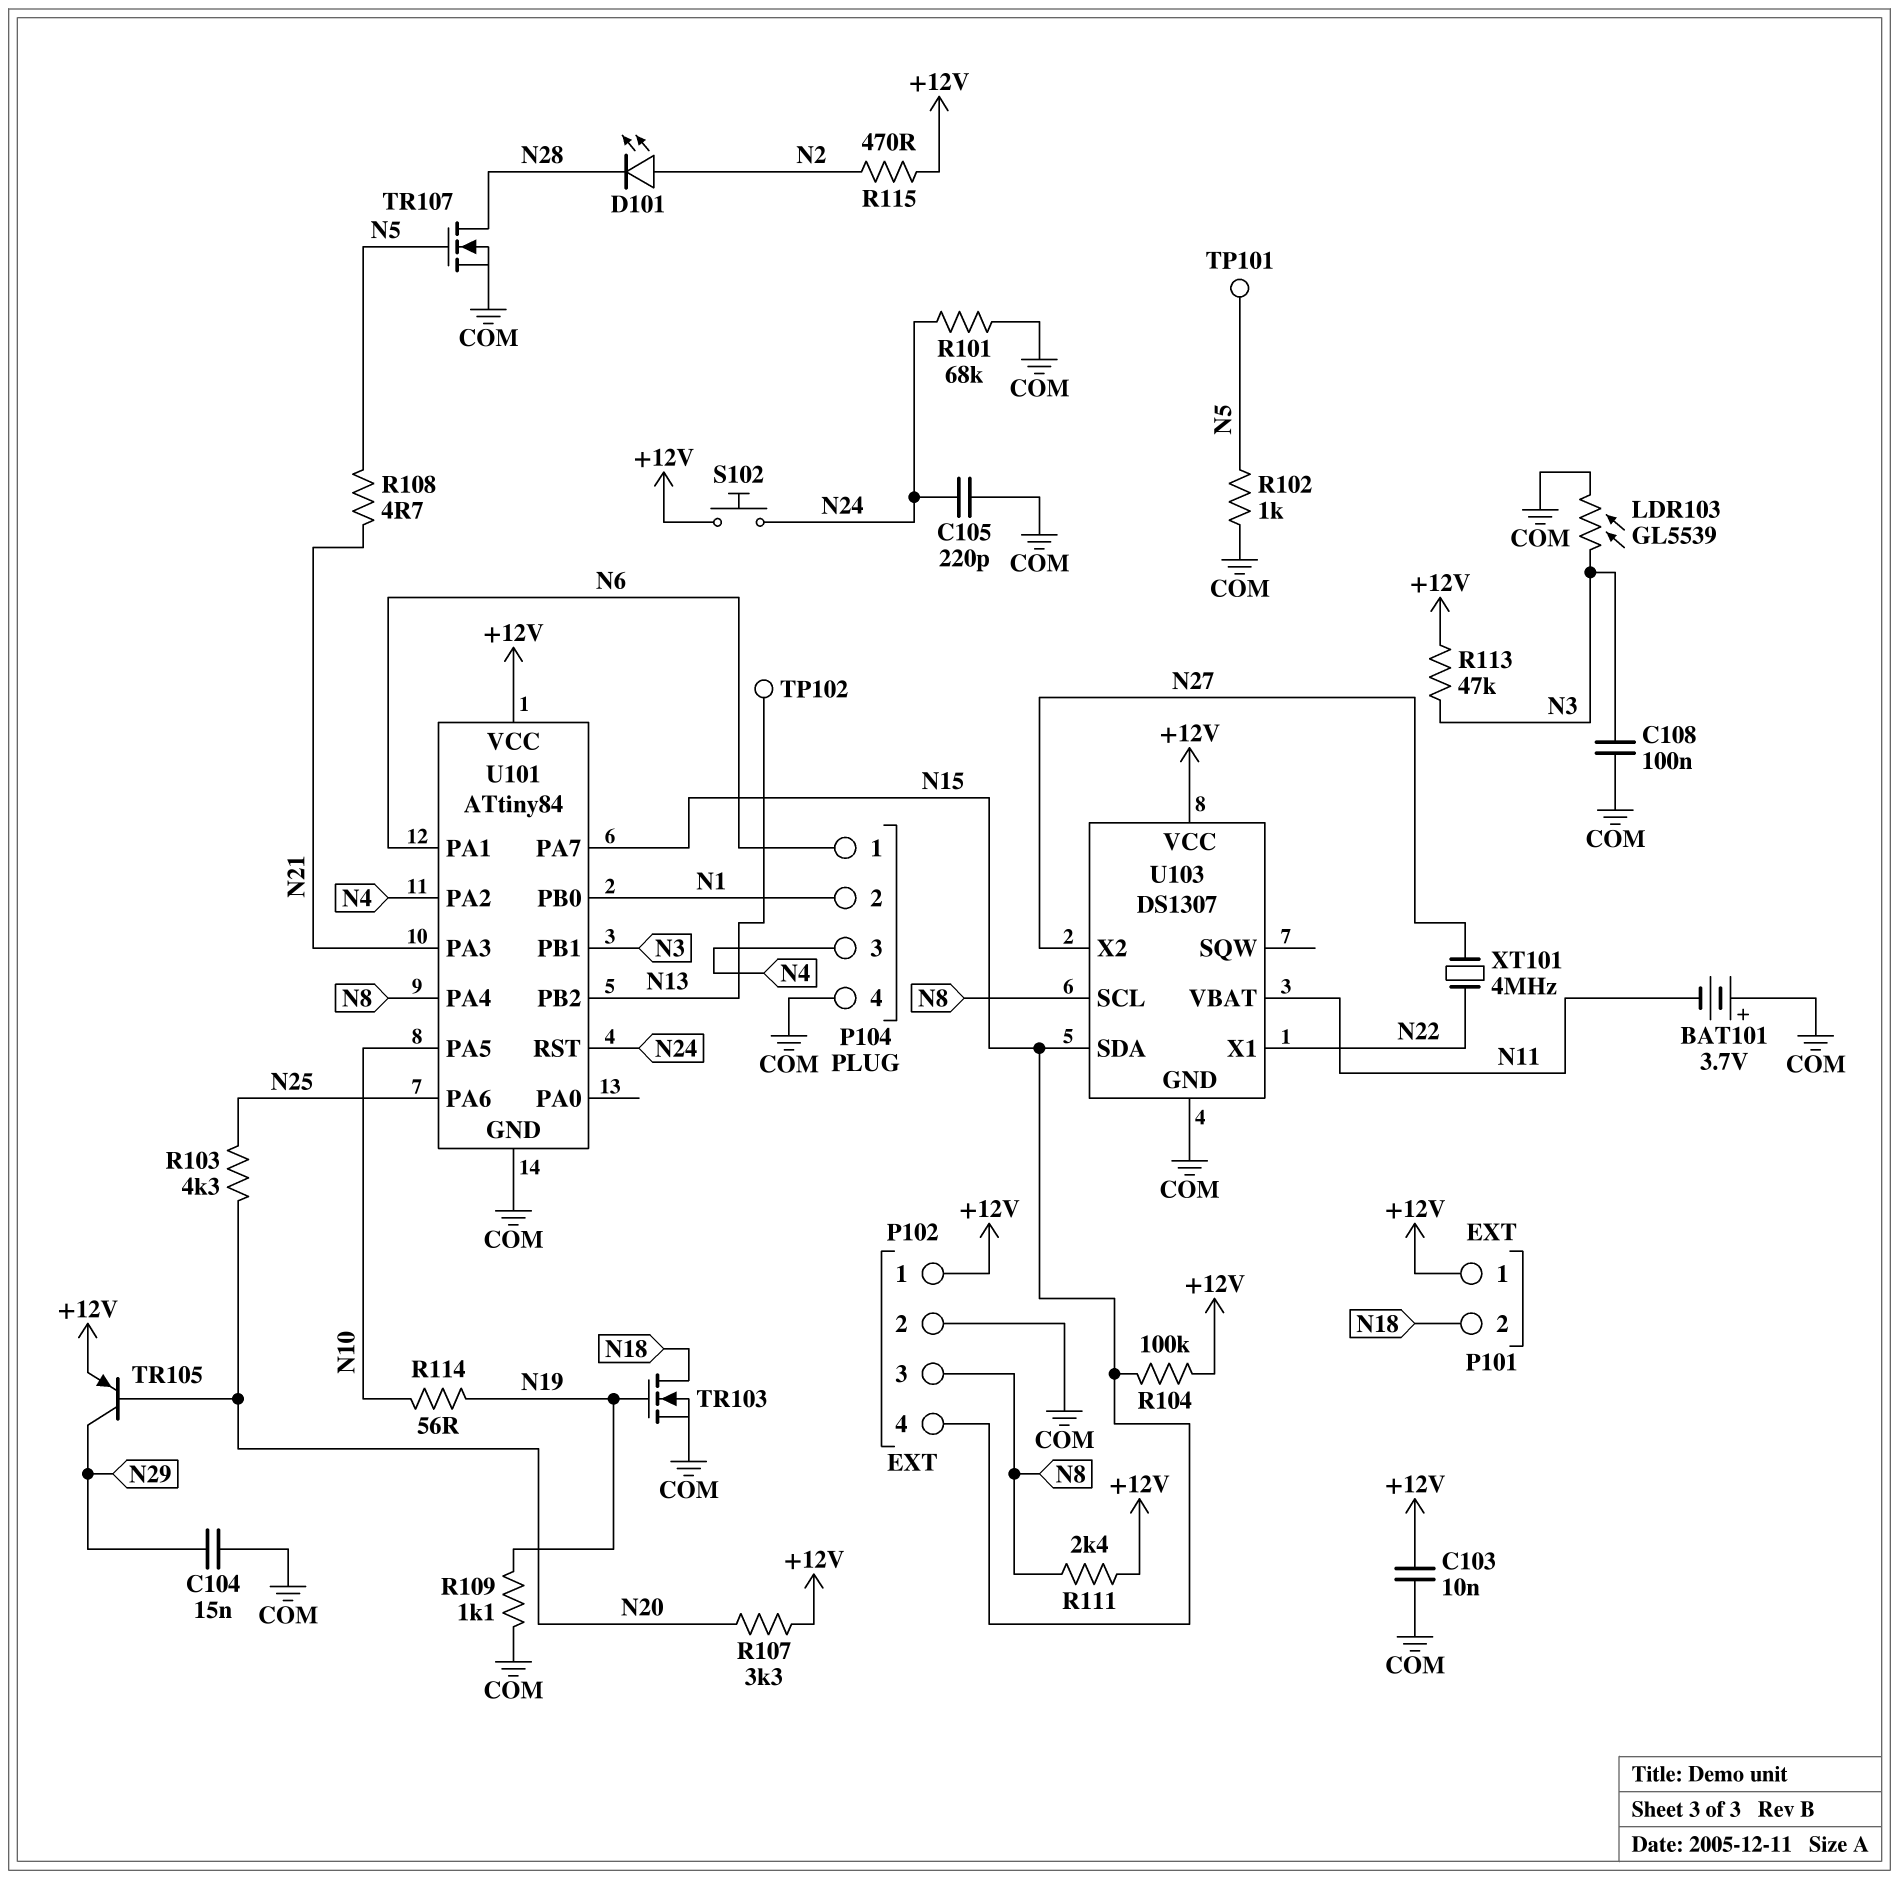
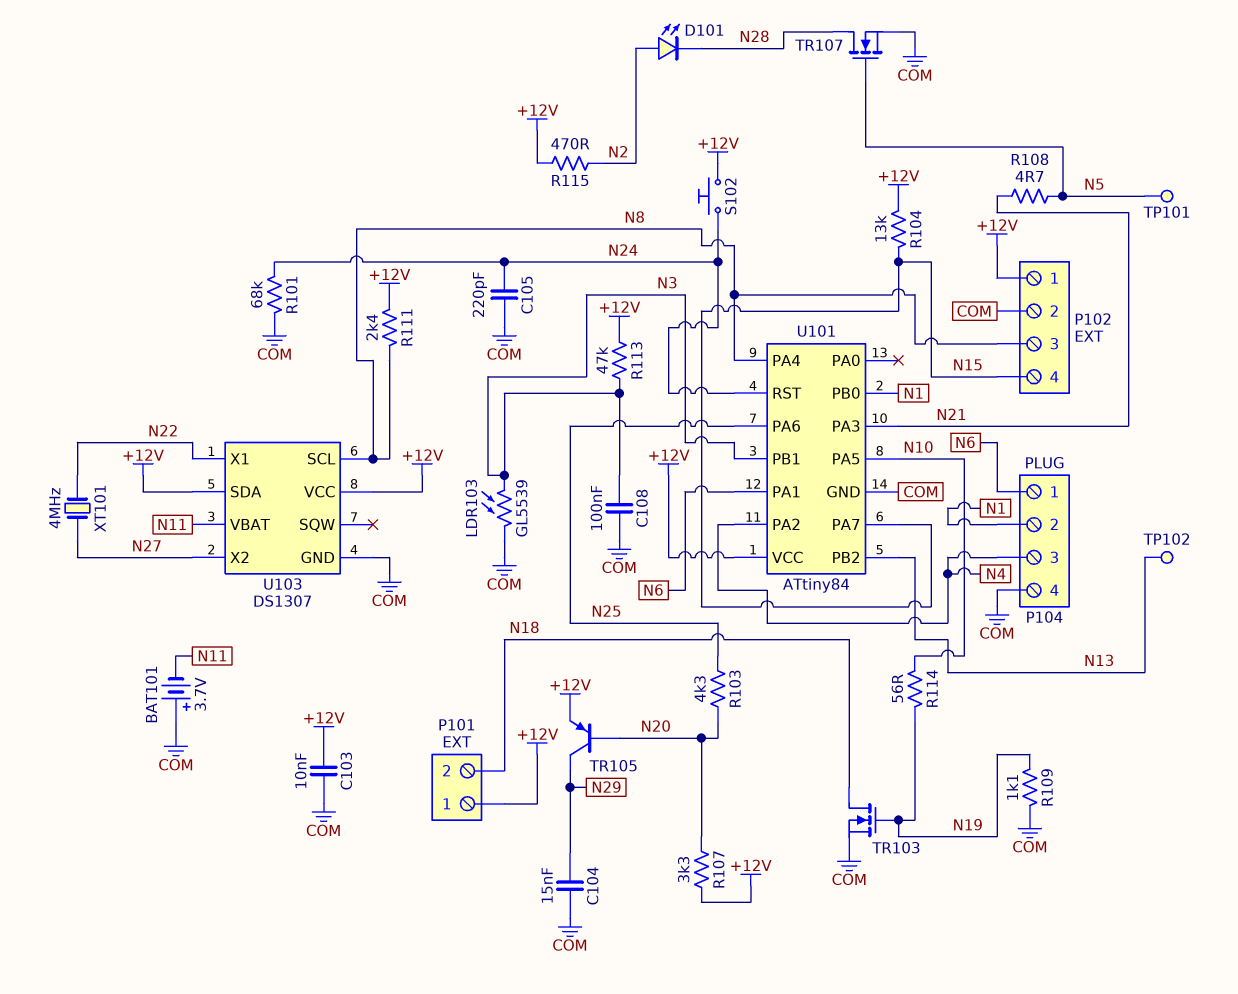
R102: 1k (COM, N5) -> none
R104: 100k (+12V, N15) -> 13k (+12V, N15)
U103 pin SDA: N15 -> +12V

